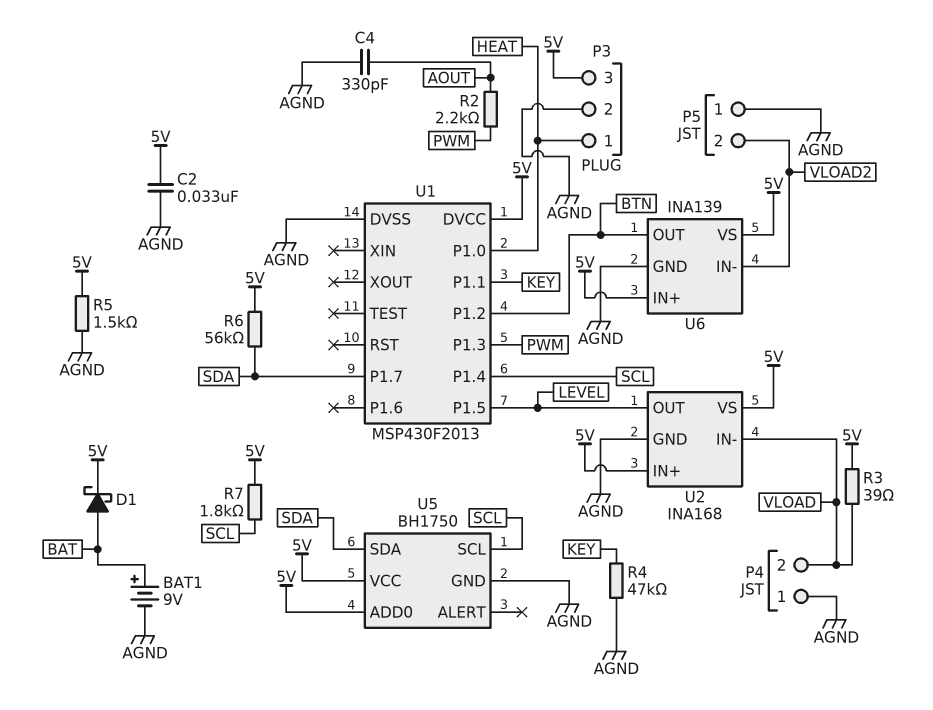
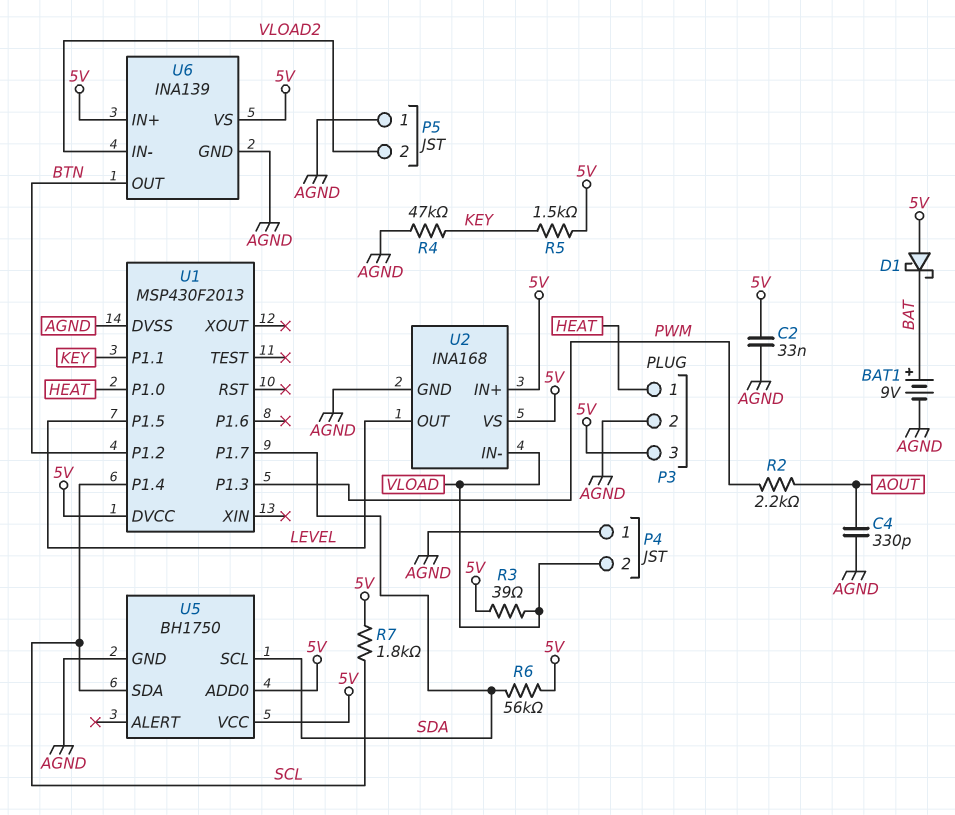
D1: schottky (A BAT, K 5V) -> schottky (A 5V, K BAT)
R5: 1.5k (5V, AGND) -> 1.5k (5V, KEY)
U5 pin SCL: SCL -> SDA
U5 pin SDA: SDA -> SCL

